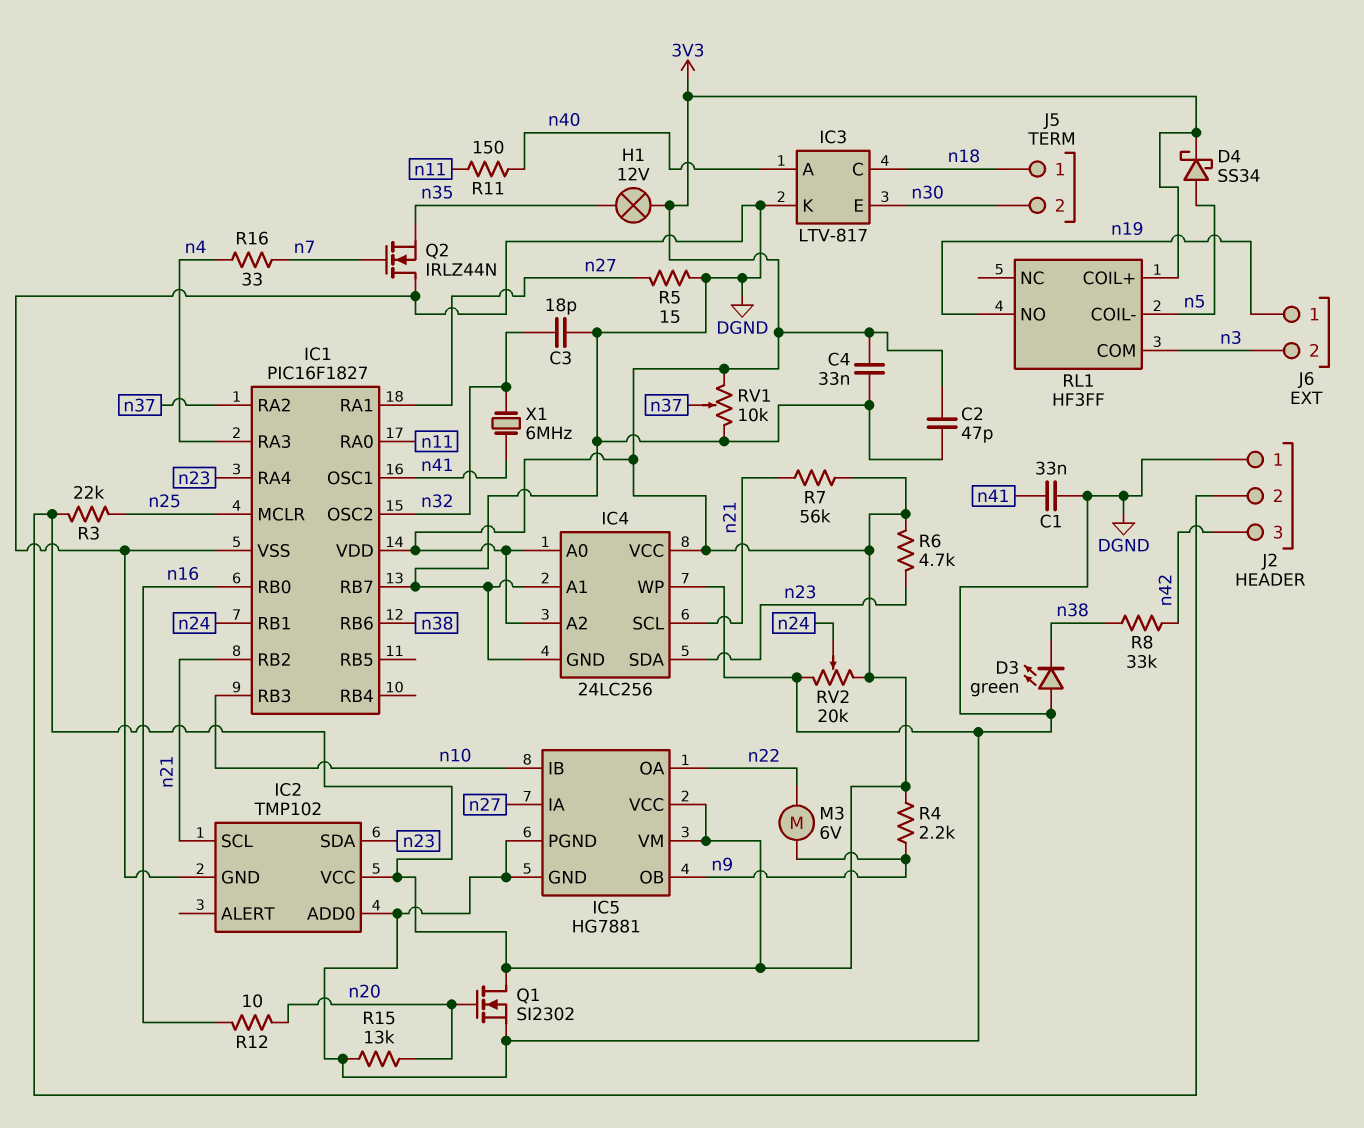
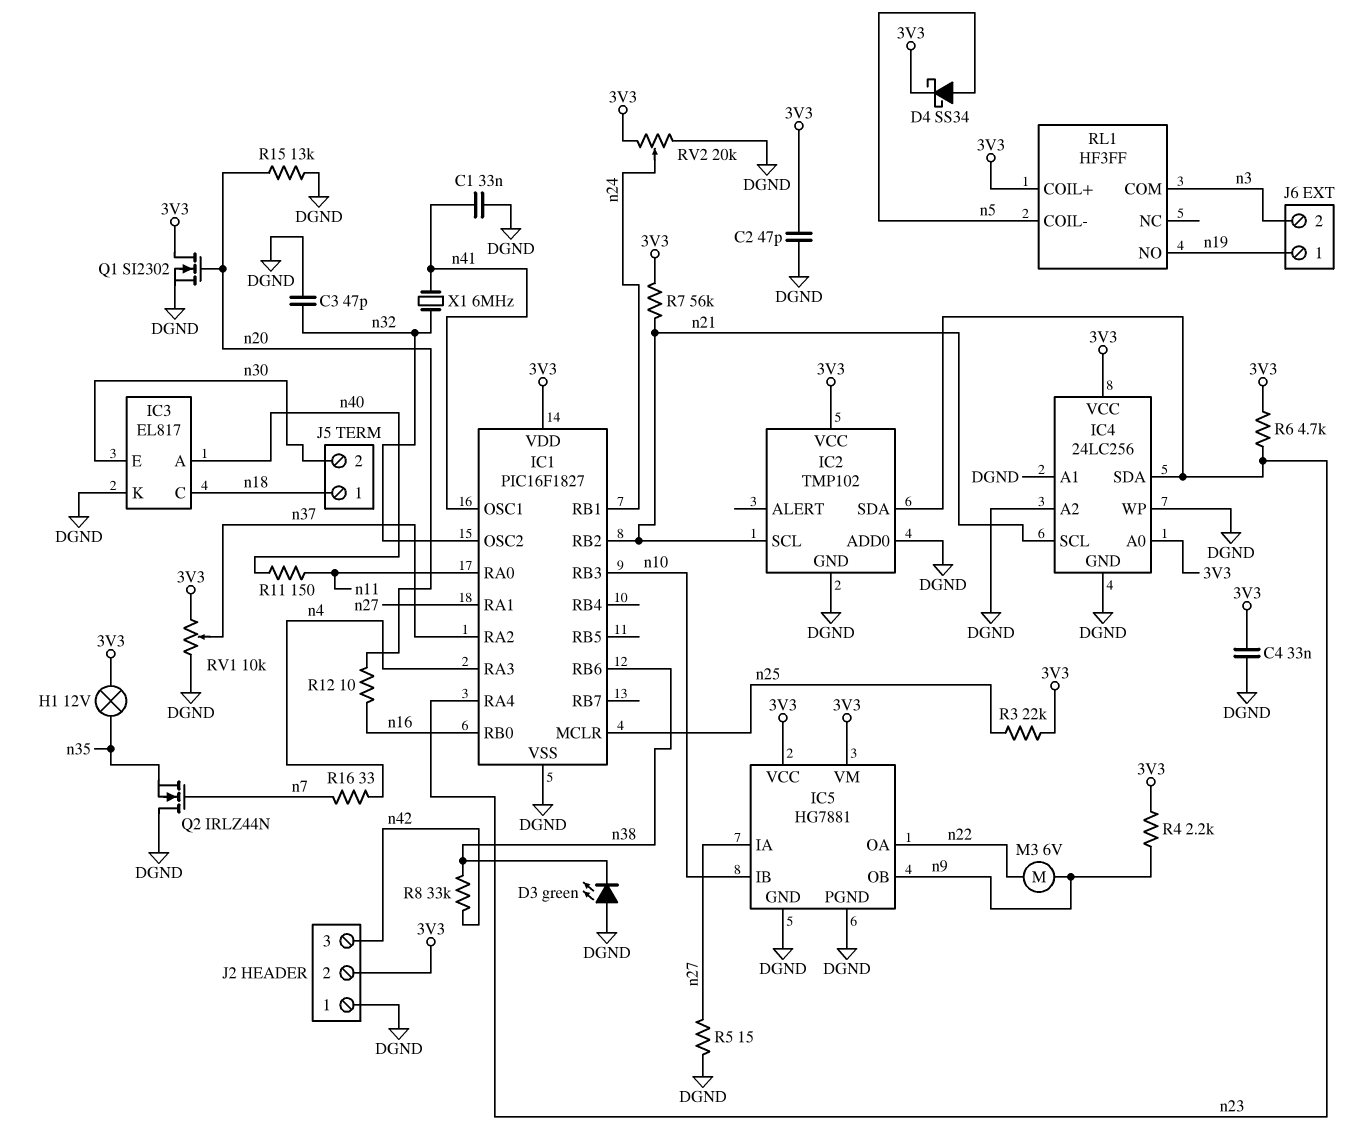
C3: 18pF (DGND, n32) -> 47pF (DGND, n32)
IC1 pin RB7: DGND -> none
IC3: LTV-817 -> EL817
IC4 pin A2: 3V3 -> DGND

